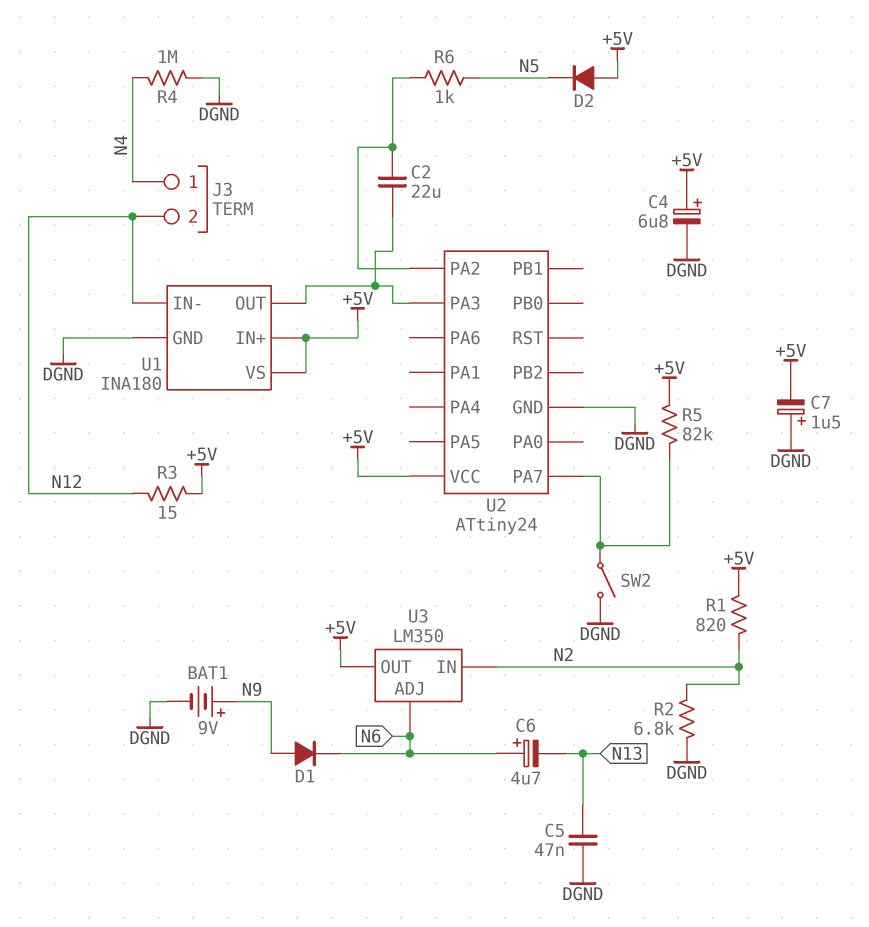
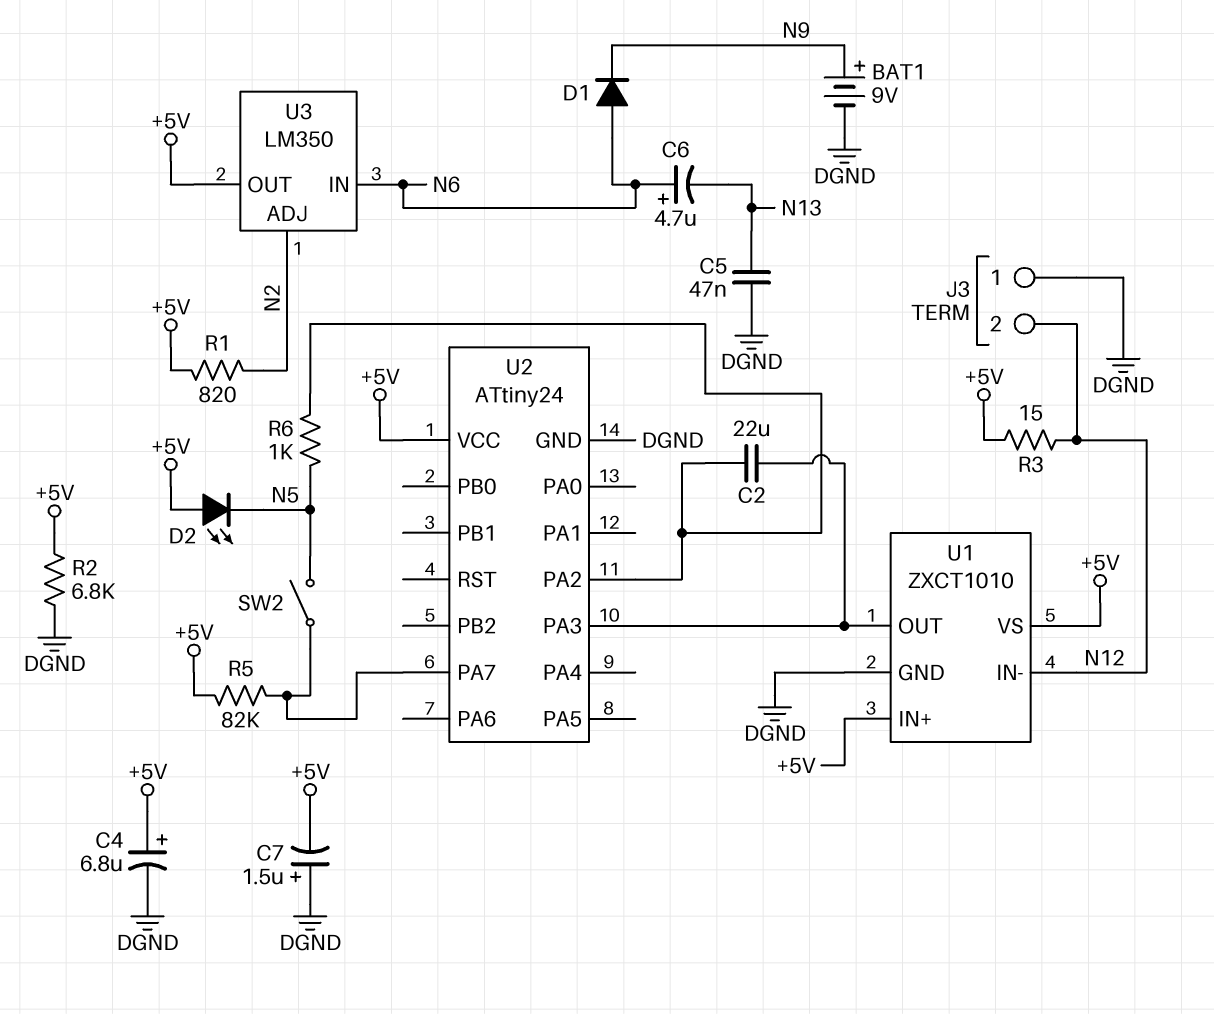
D1: diode (A N9, K N6) -> diode (A N6, K N9)
D2: diode (A +5V, K N5) -> LED (A +5V, K N5)
J3 pin 1: N4 -> DGND
R2: 6.8k (DGND, N2) -> 6.8k (+5V, DGND)
R4: 1M (DGND, N4) -> none
SW2: switch (DGND, U2/PA7) -> switch (N5, U2/PA7)
U1: INA180 -> ZXCT1010
U3 pin ADJ: N6 -> N2
U3 pin IN: N2 -> N6

